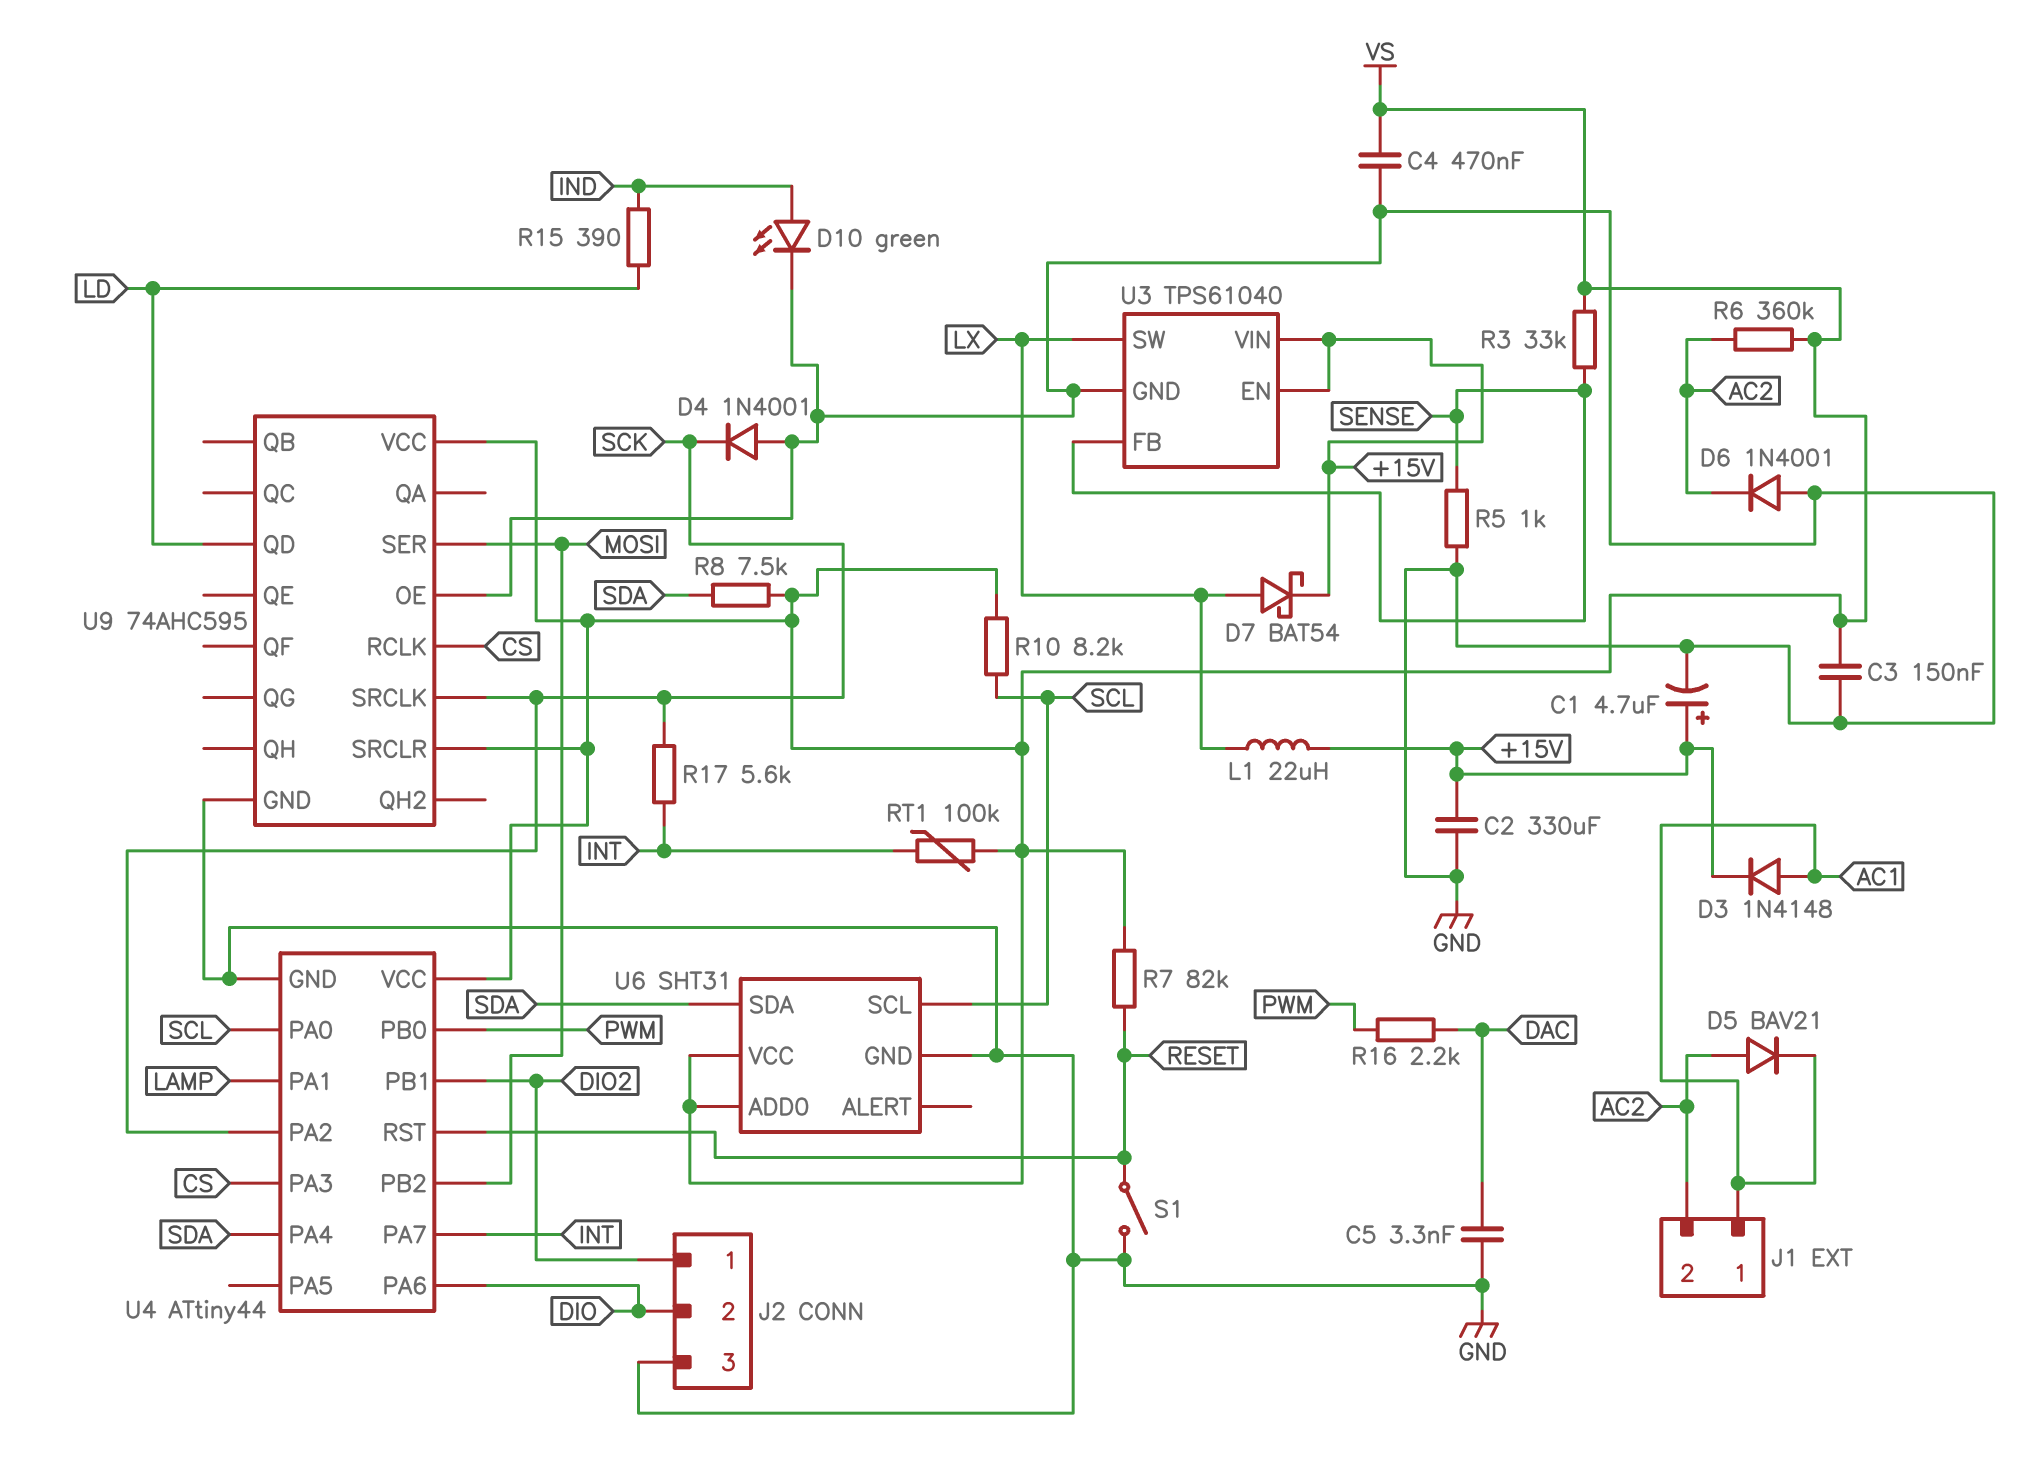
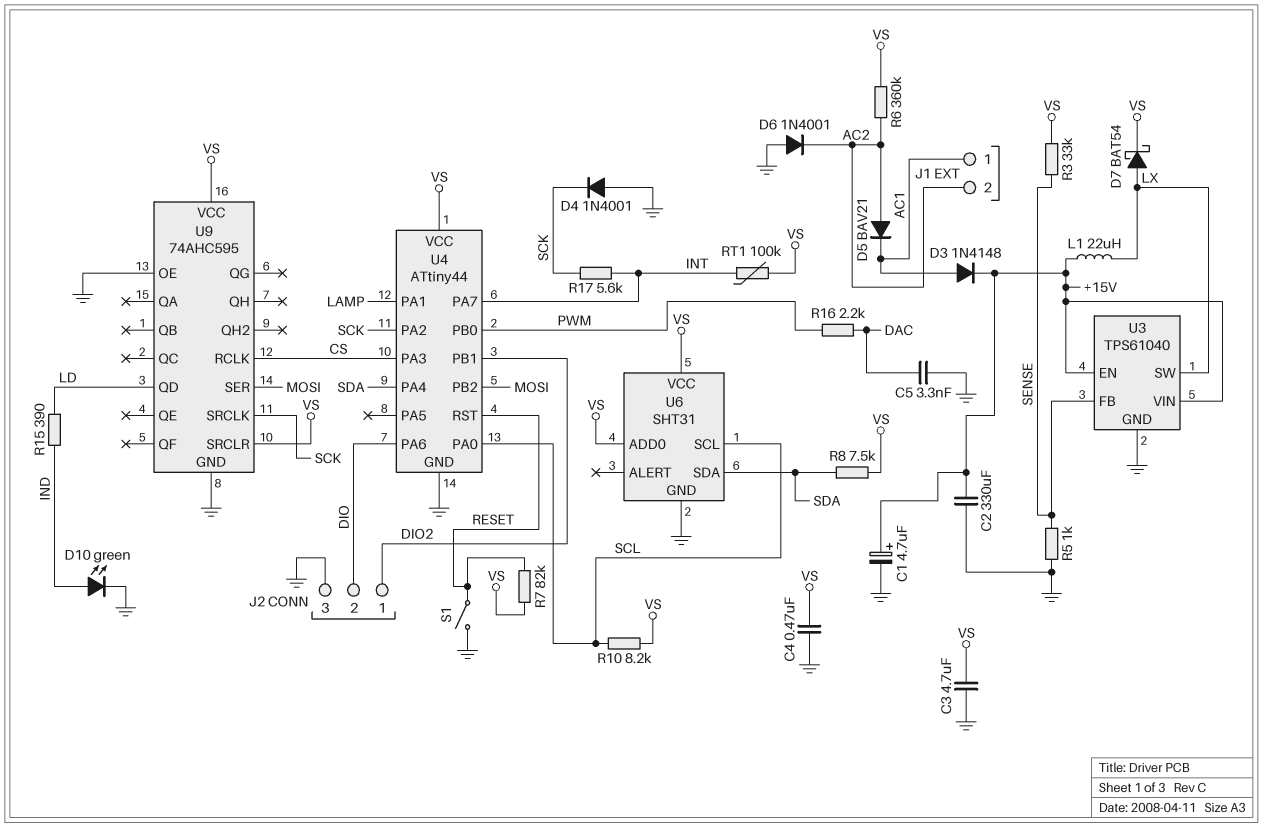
C3: 150nF (GND, VS) -> 4.7uF (GND, VS)
D7: schottky BAT54 (A LX, K +15V) -> schottky BAT54 (A LX, K VS)

